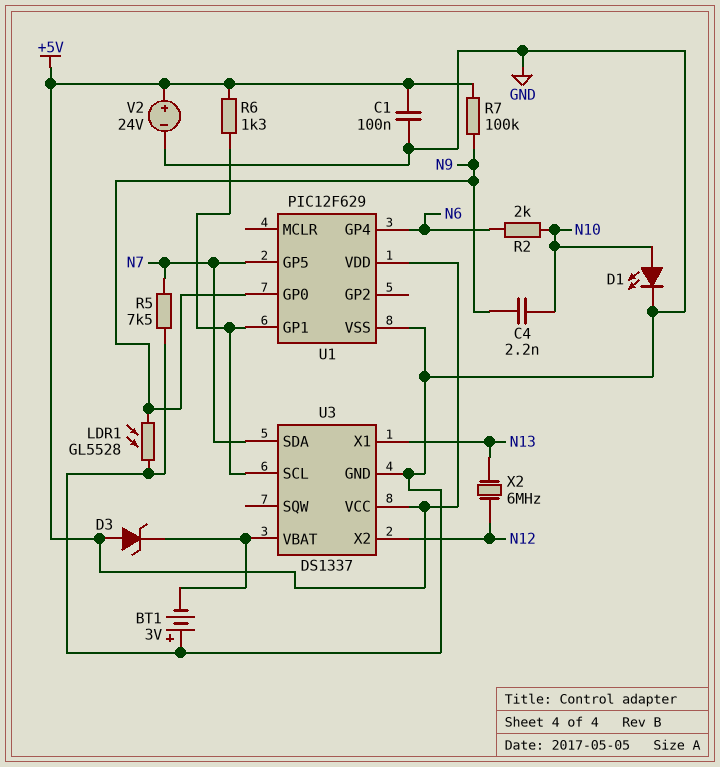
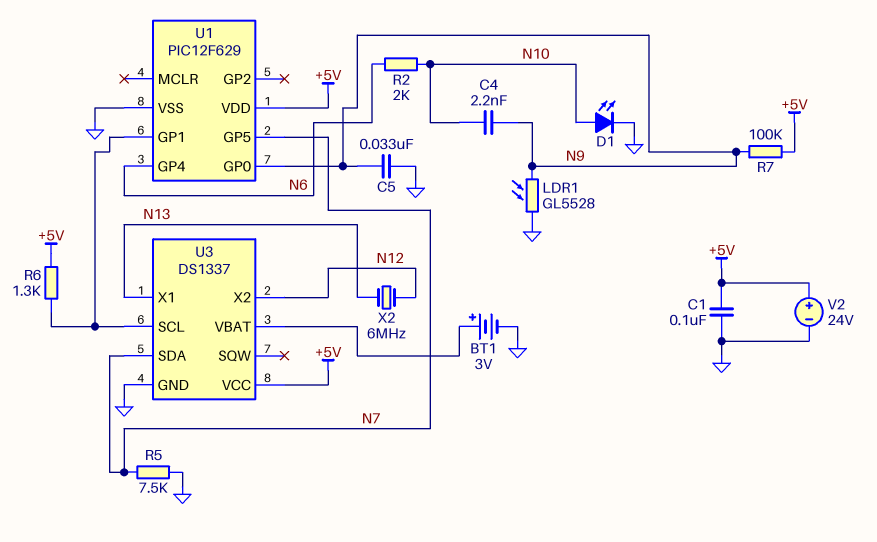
BT1: 3V (plus GND, minus U3/VBAT) -> 3V (plus U3/VBAT, minus GND)
C5: none -> 33nF (GND, N9)
D3: zener (A +5V, K U3/VBAT) -> none

